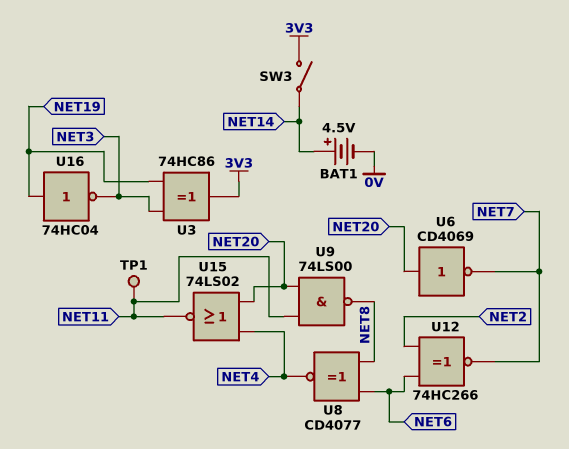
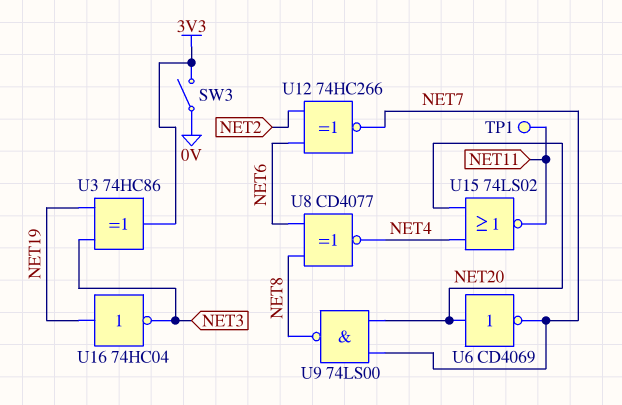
BAT1: 4.5V (plus NET14, minus 0V) -> none
SW3: switch (3V3, NET14) -> switch (0V, 3V3)
U9: NAND 74LS00 (in NET11, in NET20, out NET8) -> NAND 74LS00 (in NET7, in NET20, out NET8)

